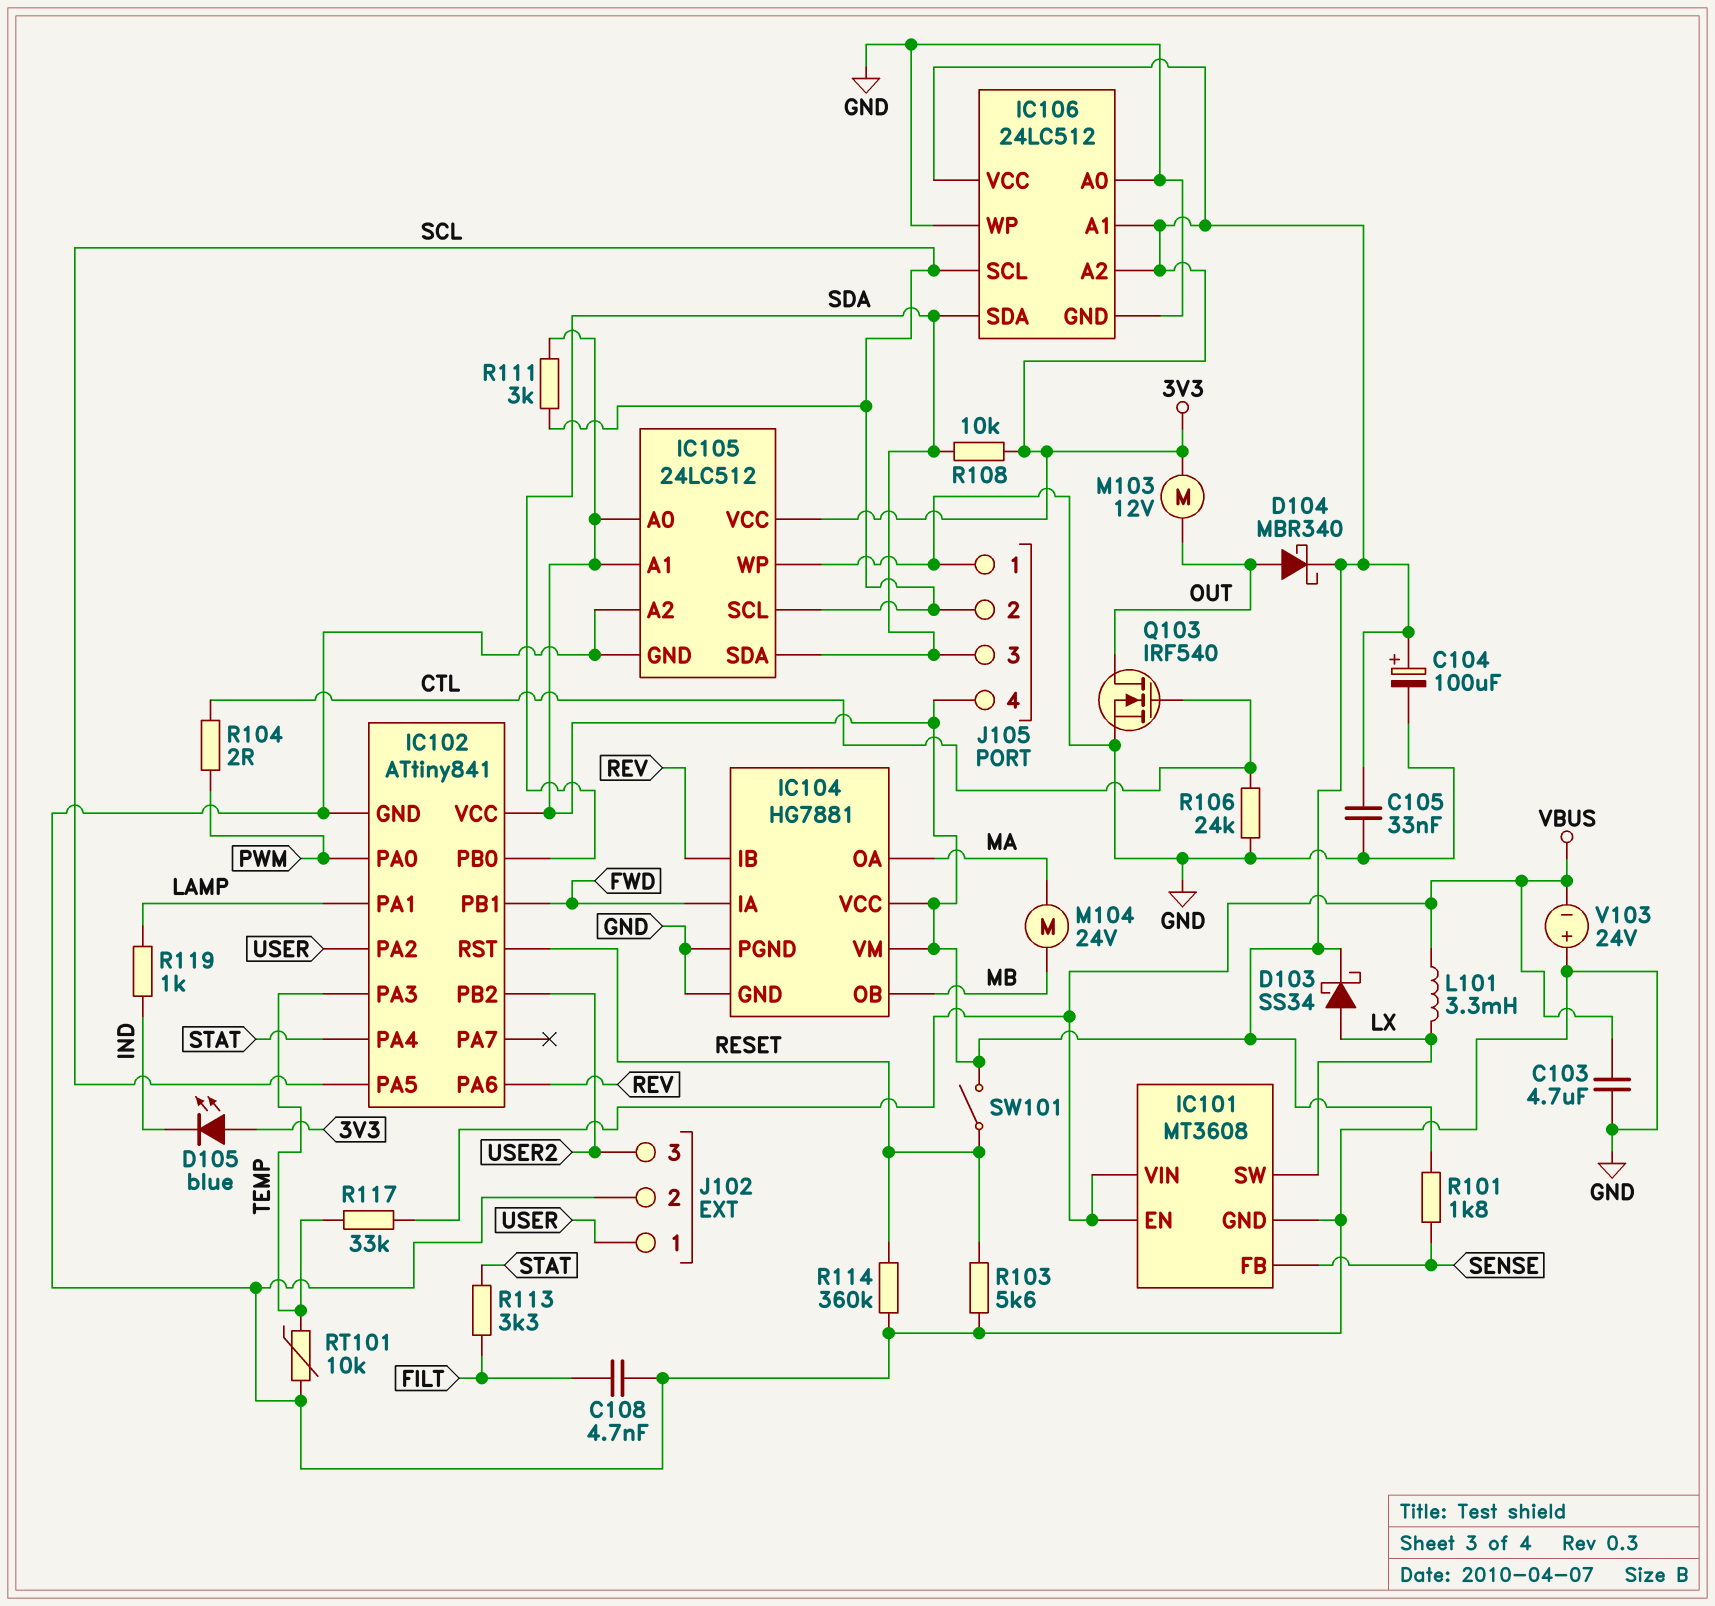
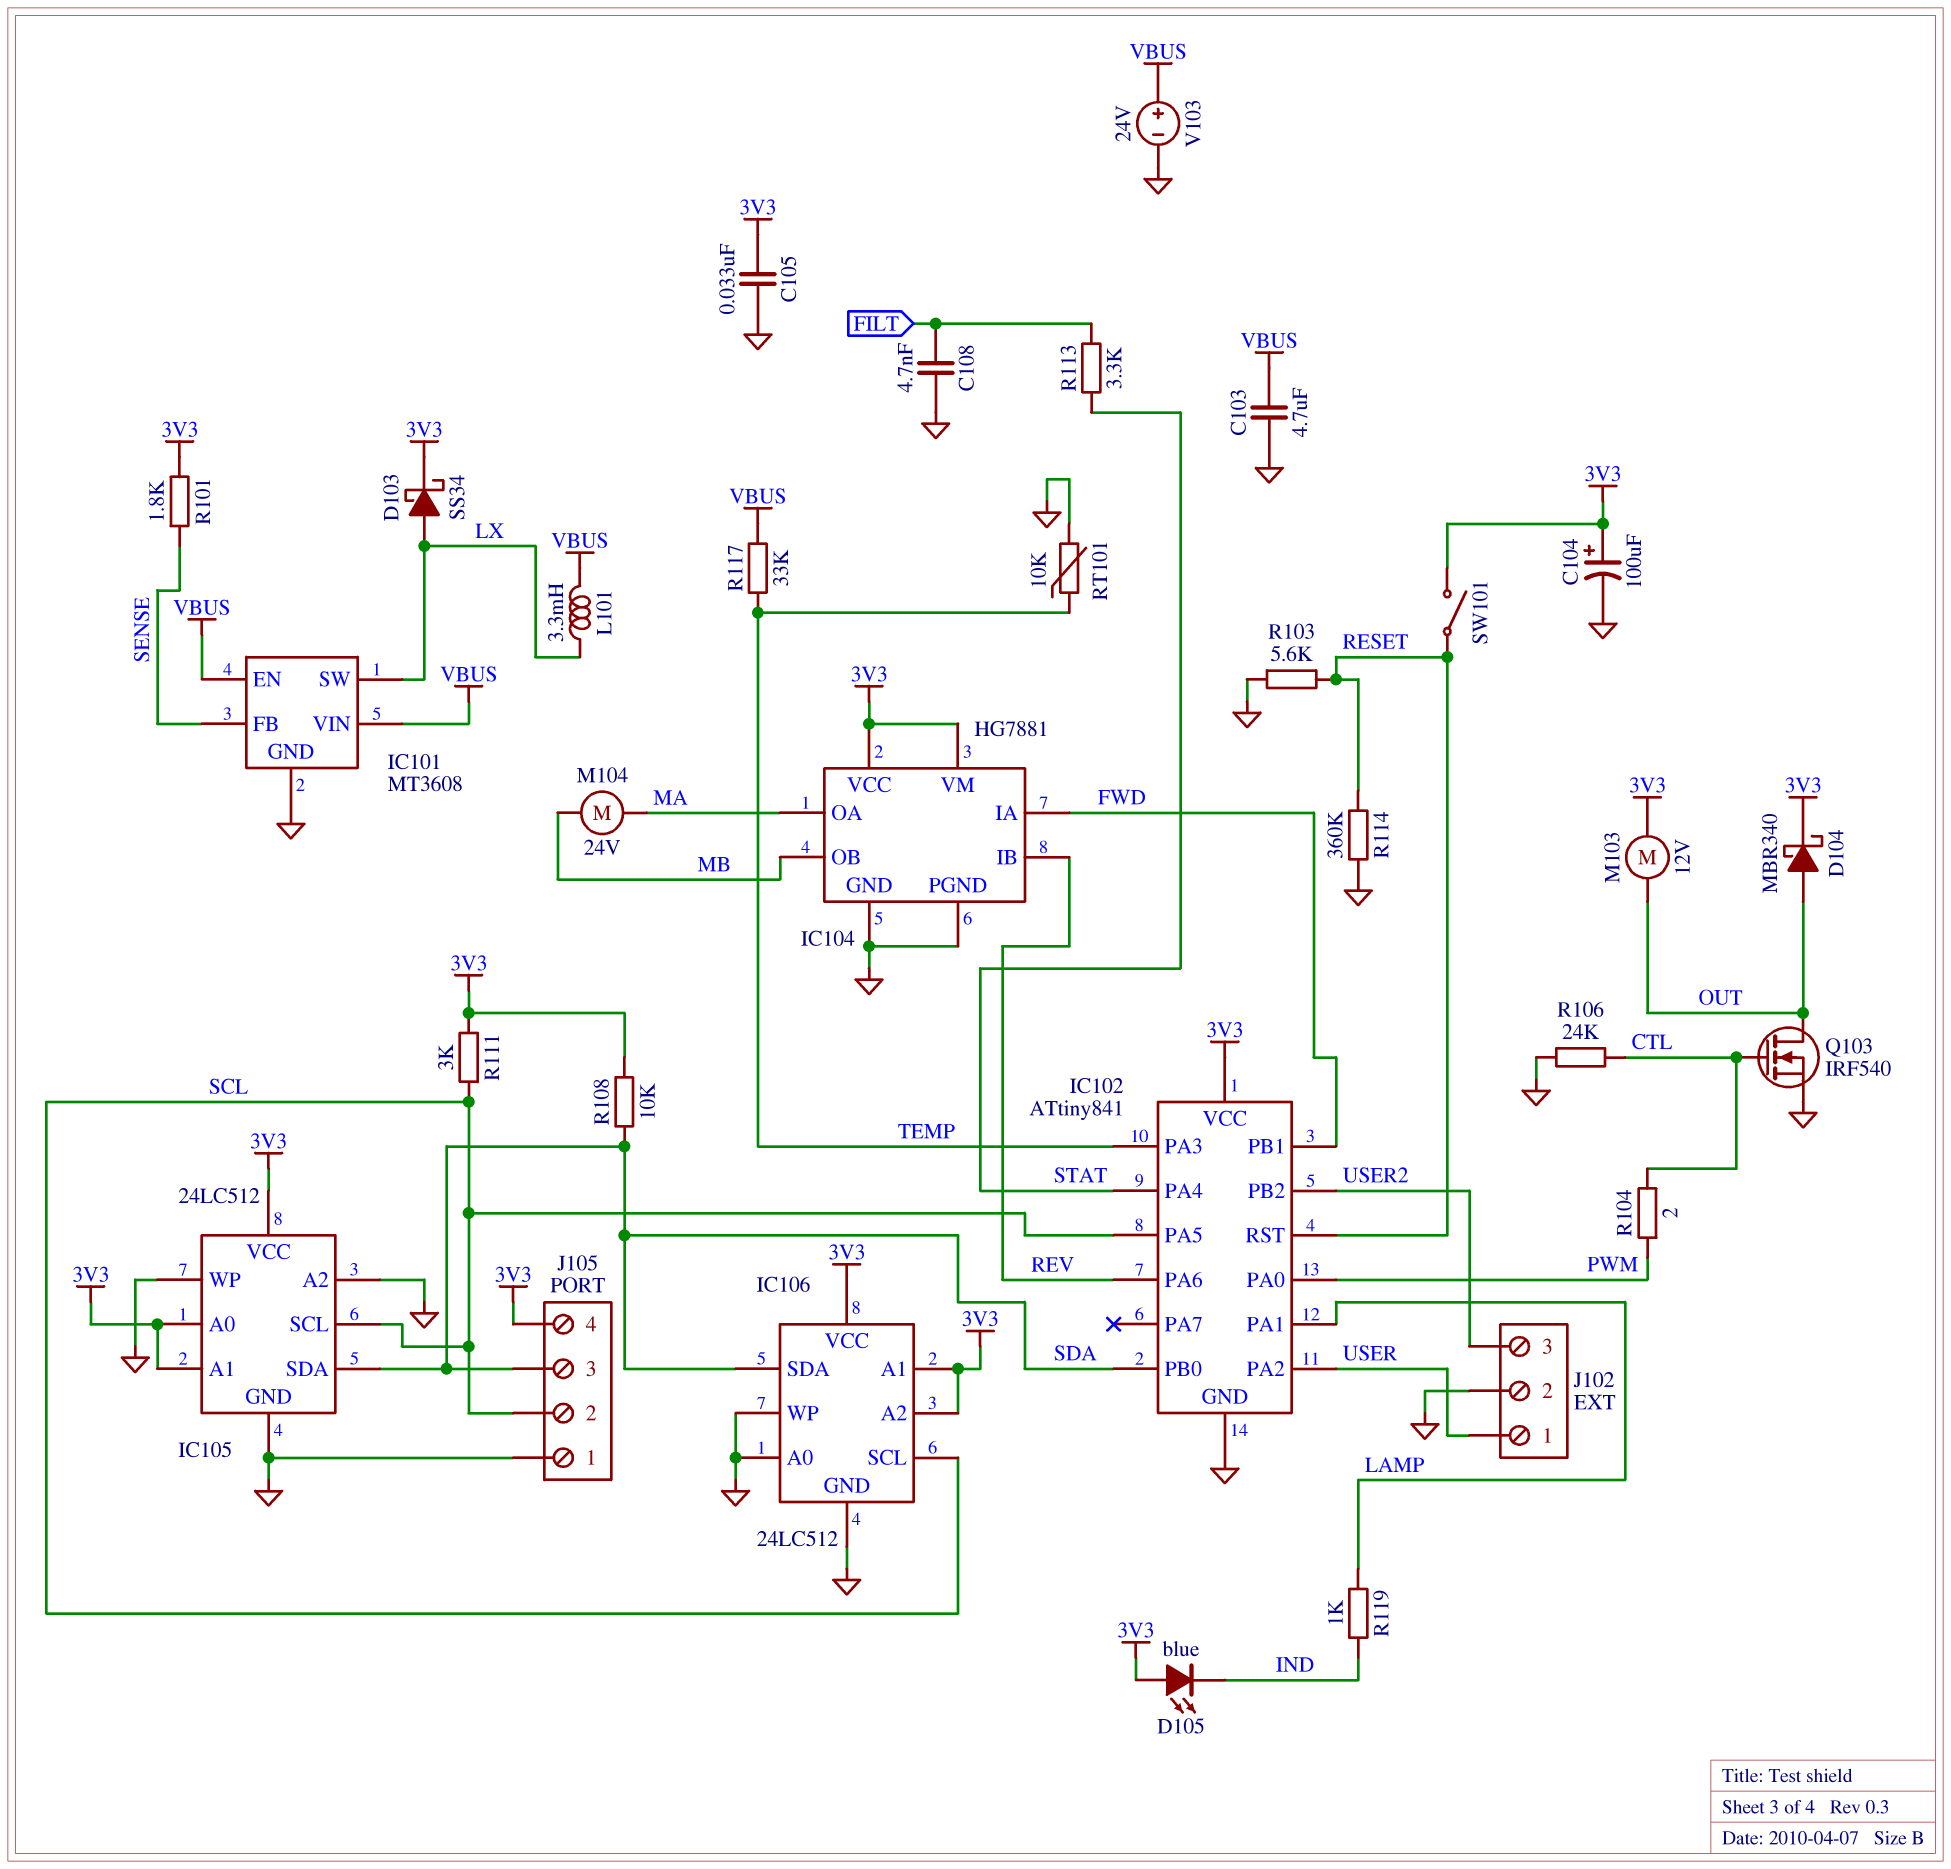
V103: 24V (plus GND, minus VBUS) -> 24V (plus VBUS, minus GND)

